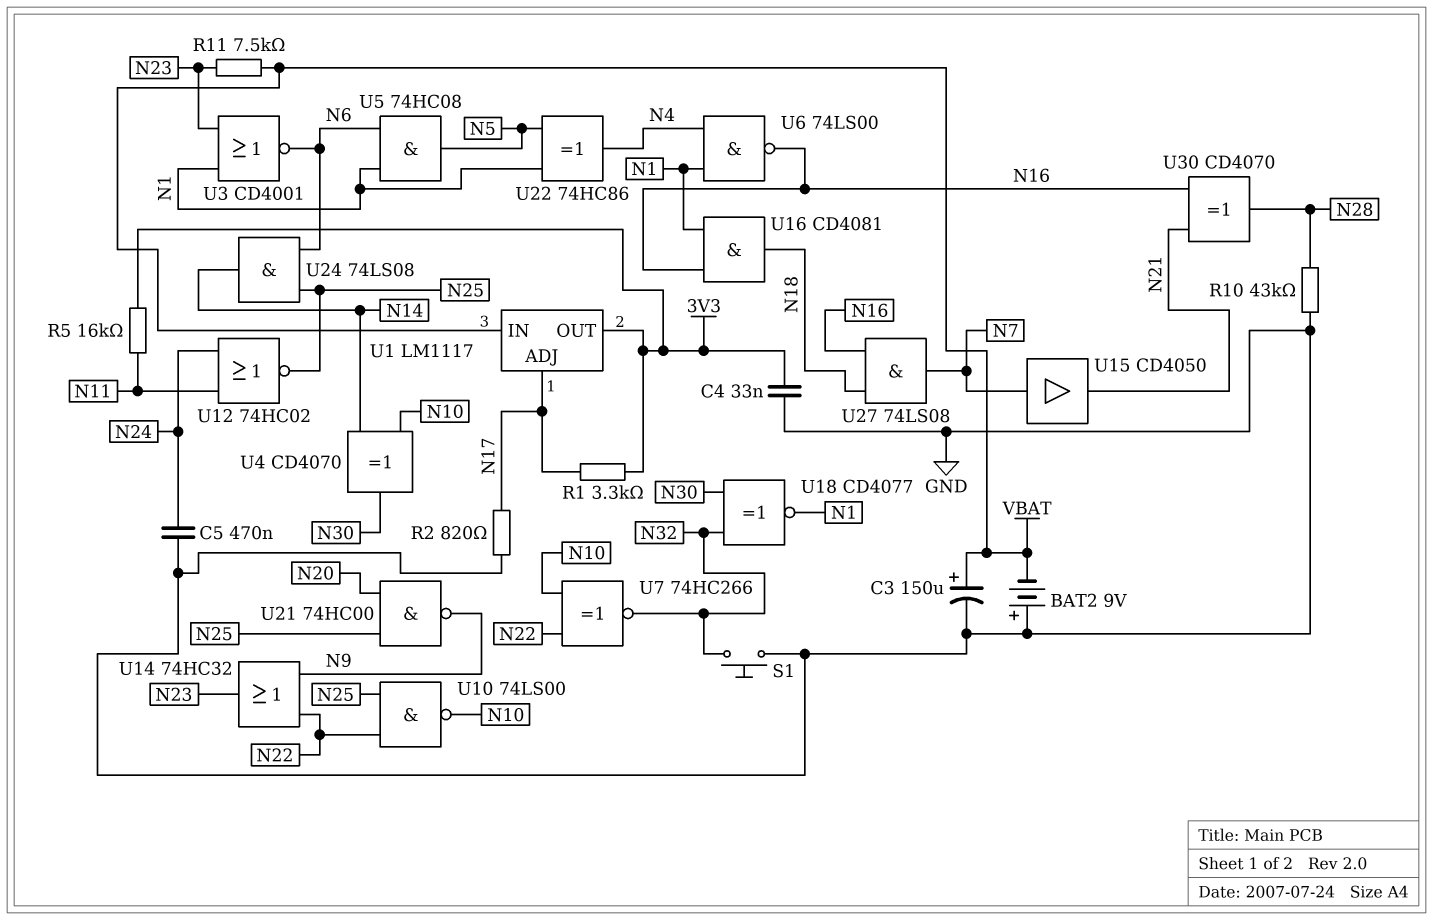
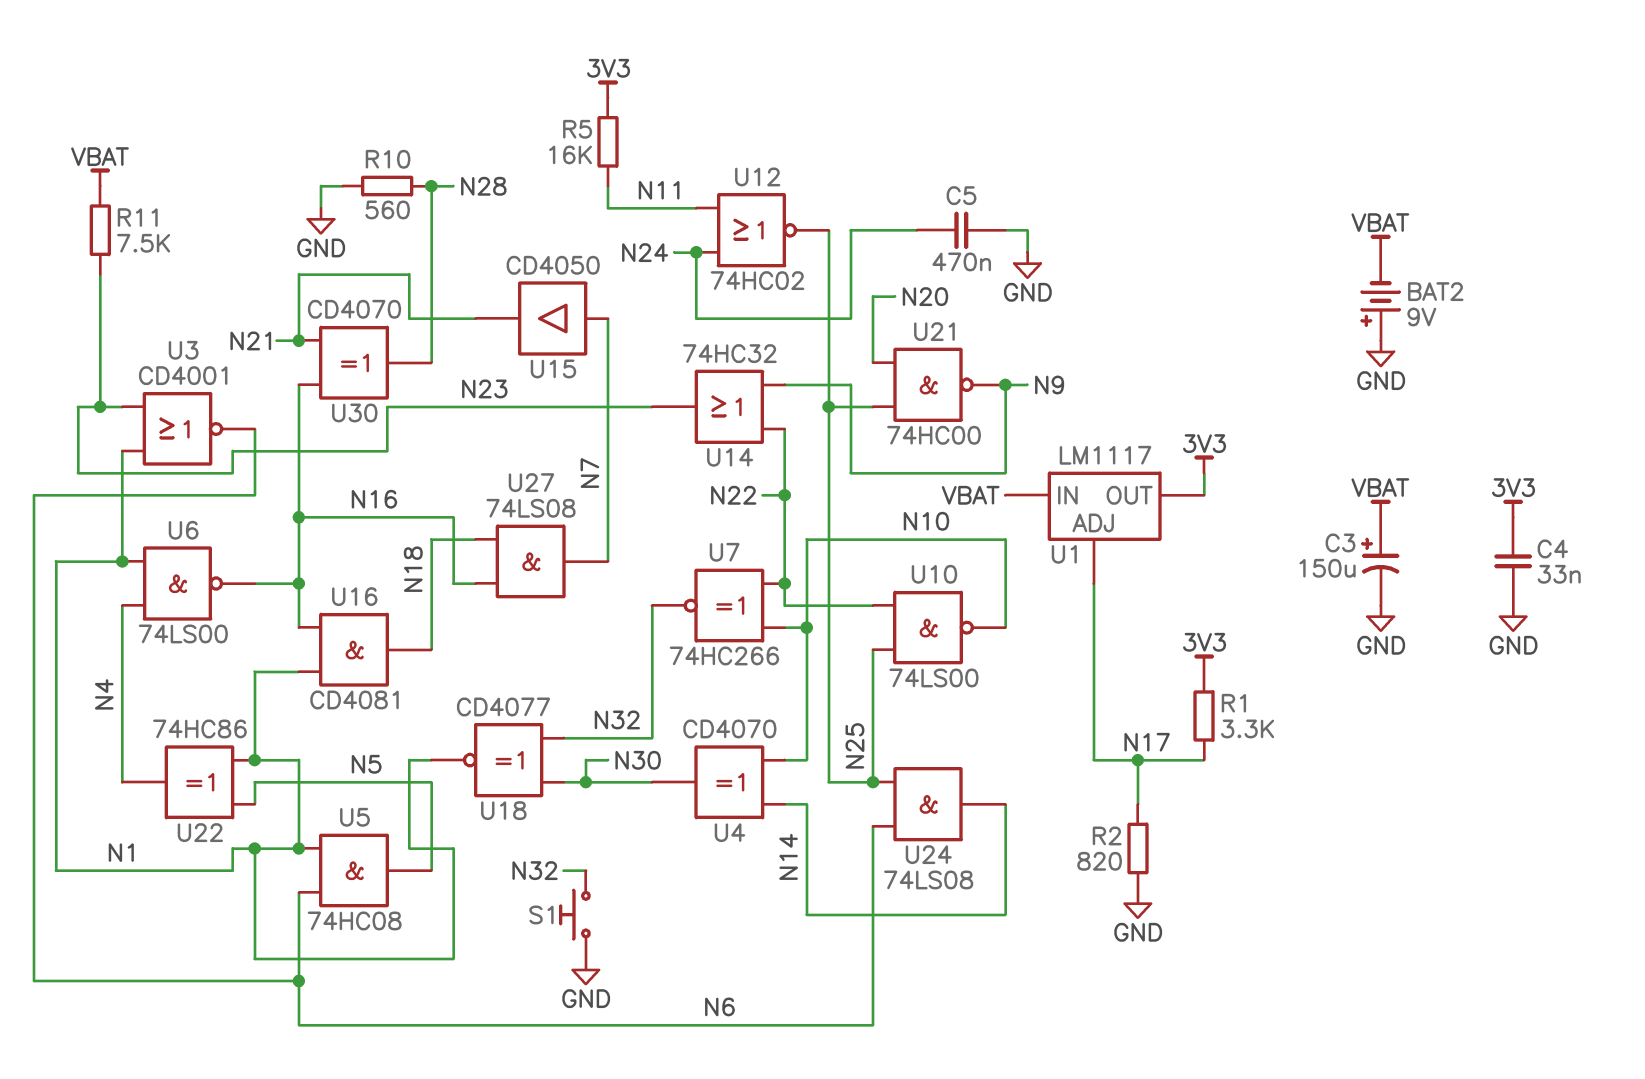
R10: 43k (GND, N28) -> 560 (GND, N28)

